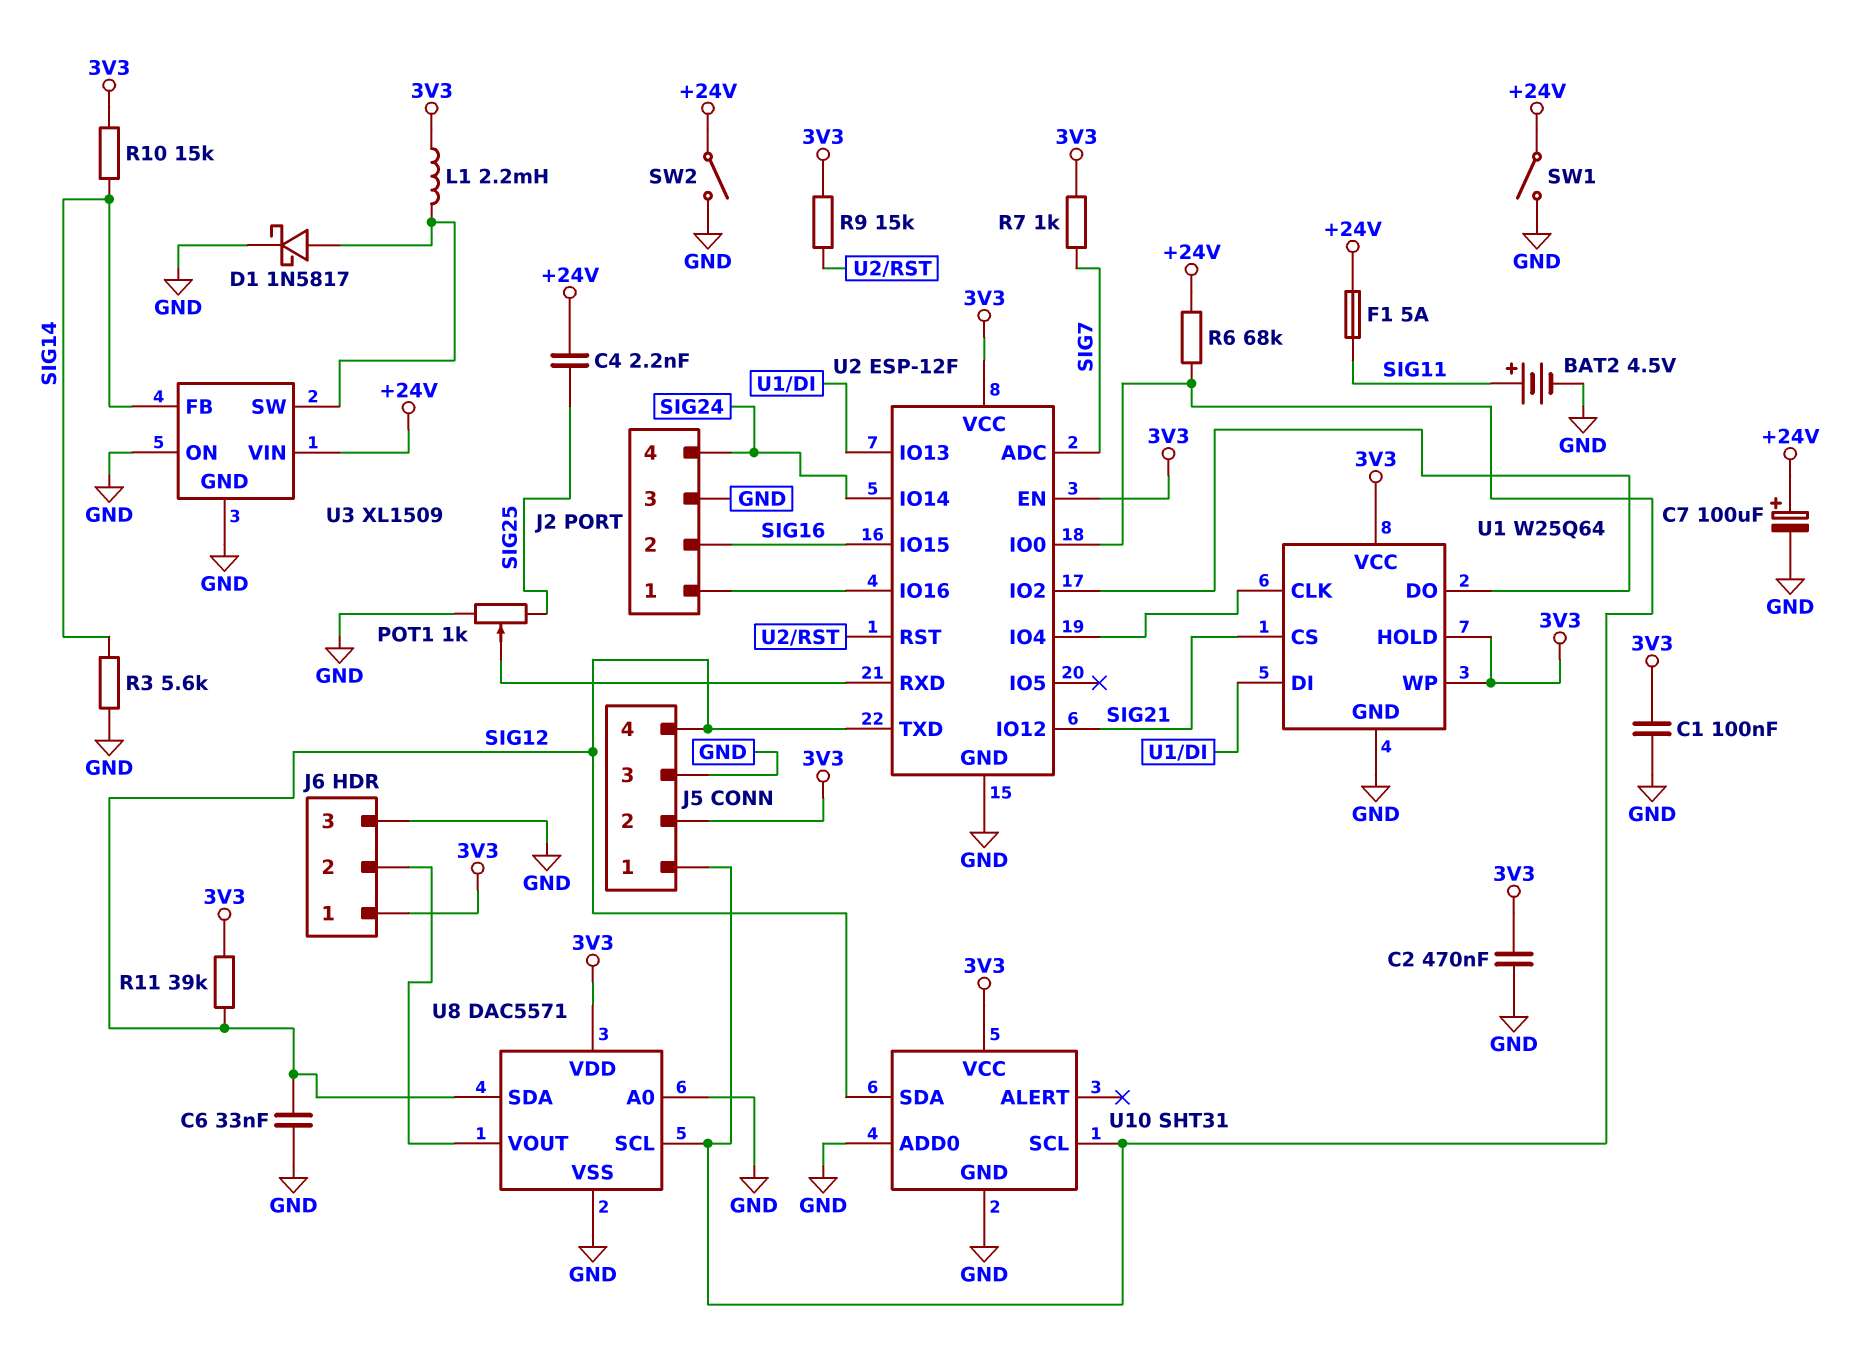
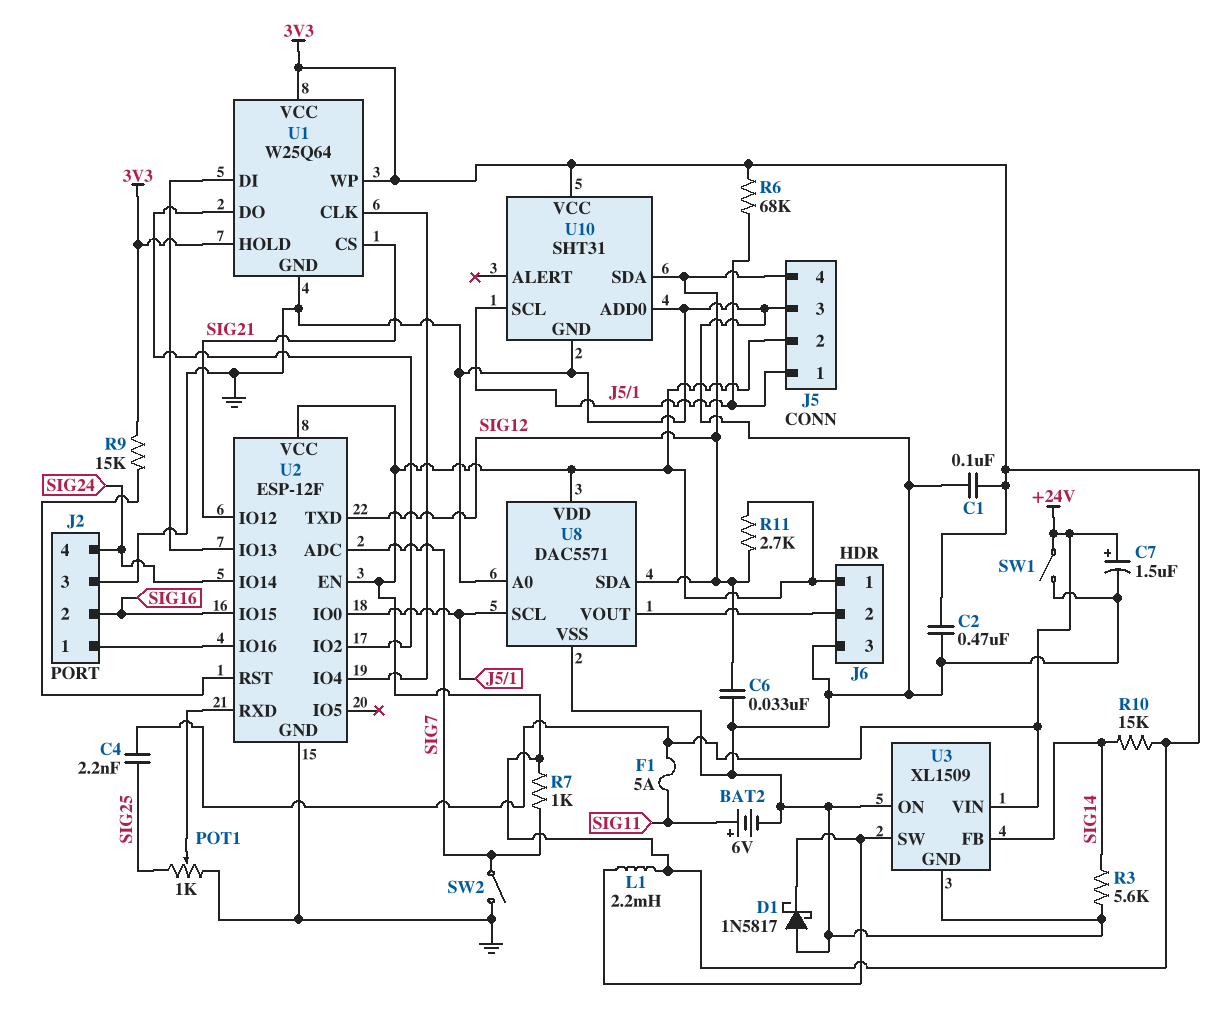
BAT2: 4.5V (plus SIG11, minus GND) -> 6V (plus SIG11, minus GND)
C7: 100uF (plus +24V, minus GND) -> 1.5uF (plus +24V, minus GND)
D1: schottky 1N5817 (A U3/SW, K GND) -> schottky 1N5817 (A GND, K U3/SW)
R6: 68k (+24V, J5/1) -> 68k (3V3, J5/1)
R11: 39k (3V3, SIG12) -> 2.7k (3V3, SIG12)
SW2: switch (+24V, GND) -> switch (GND, SIG7)

